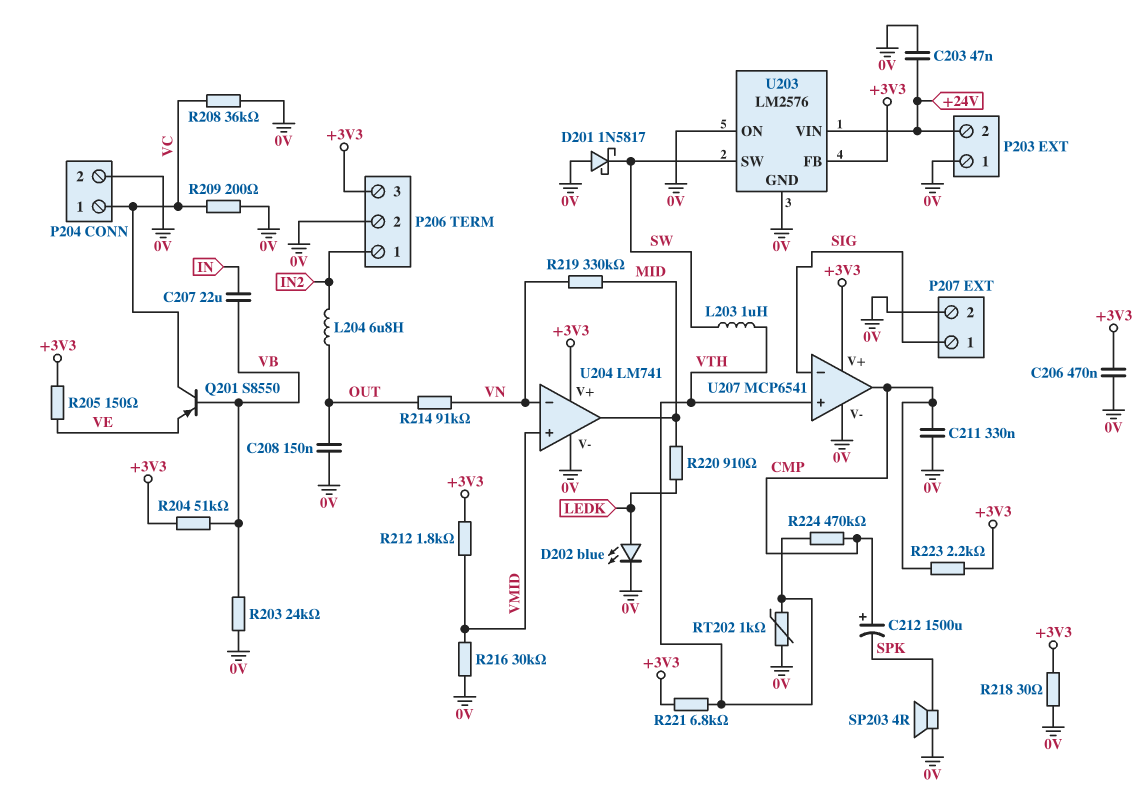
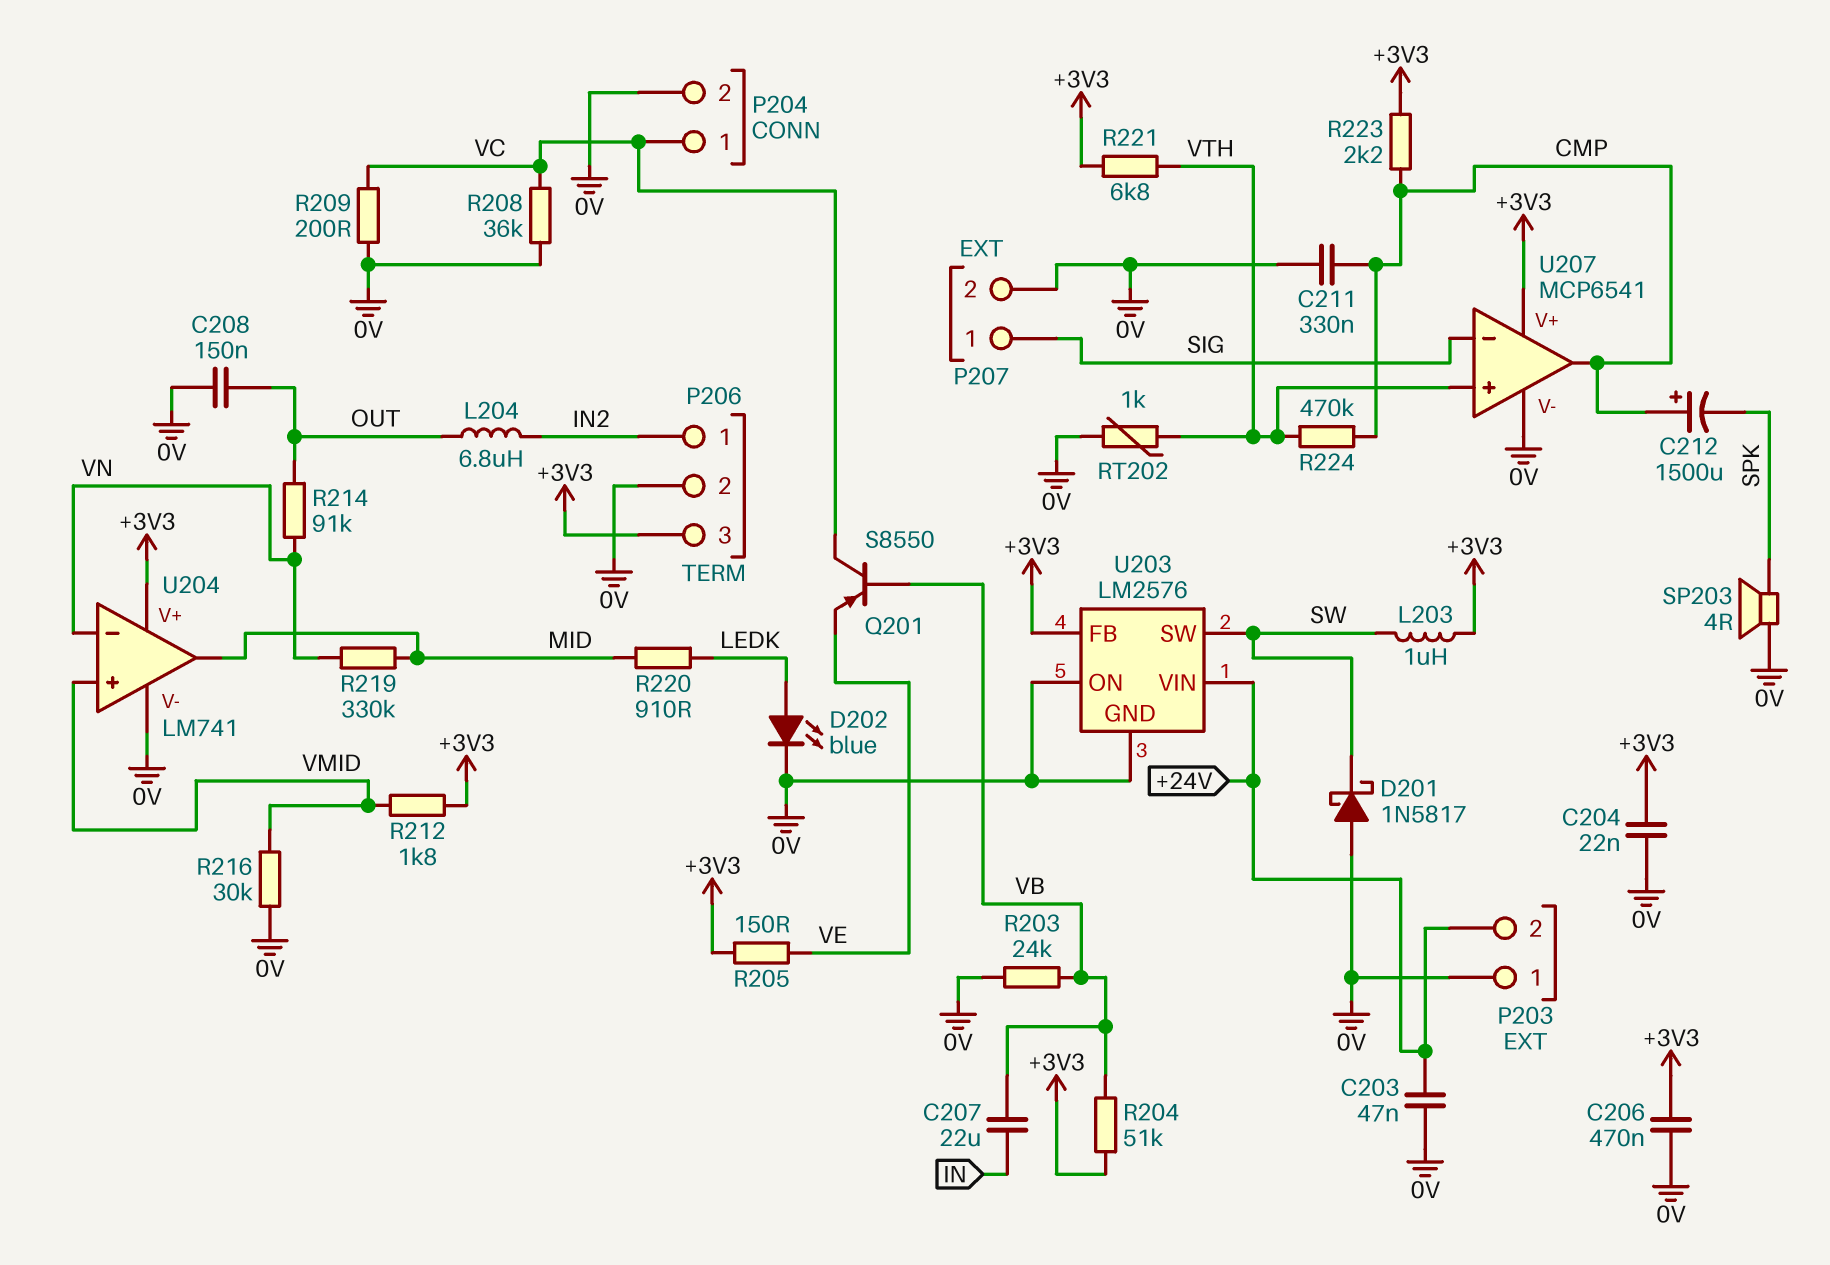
C204: none -> 22nF (+3V3, 0V)
L203: 1uH (SW, VTH) -> 1uH (+3V3, SW)
R218: 30 (+3V3, 0V) -> none

